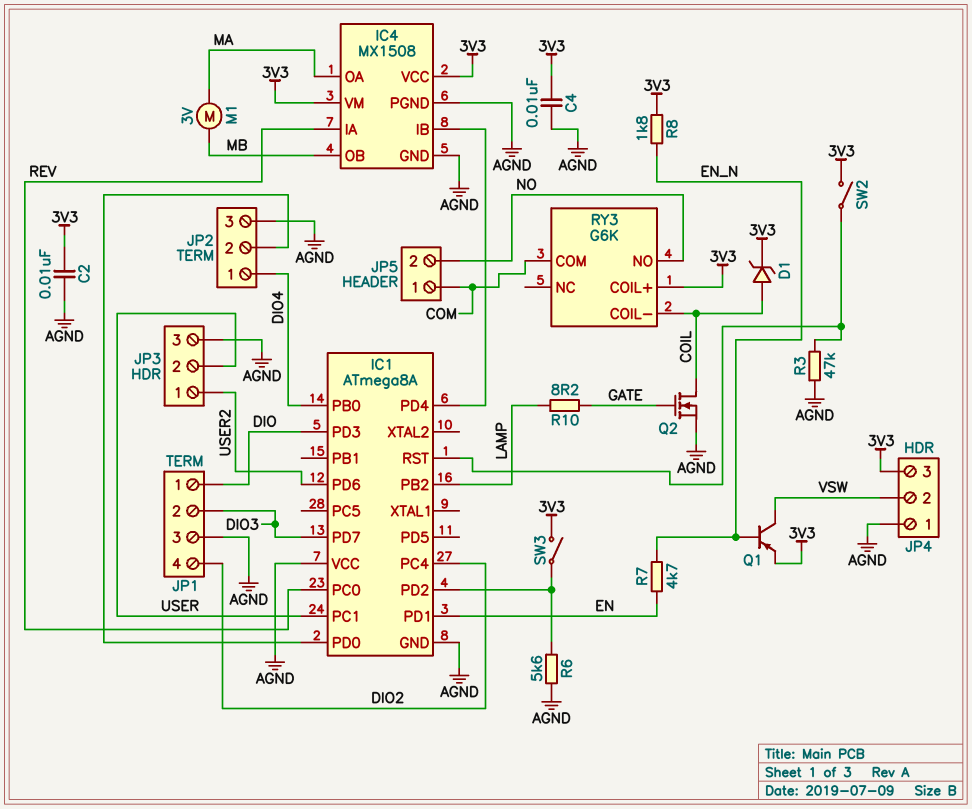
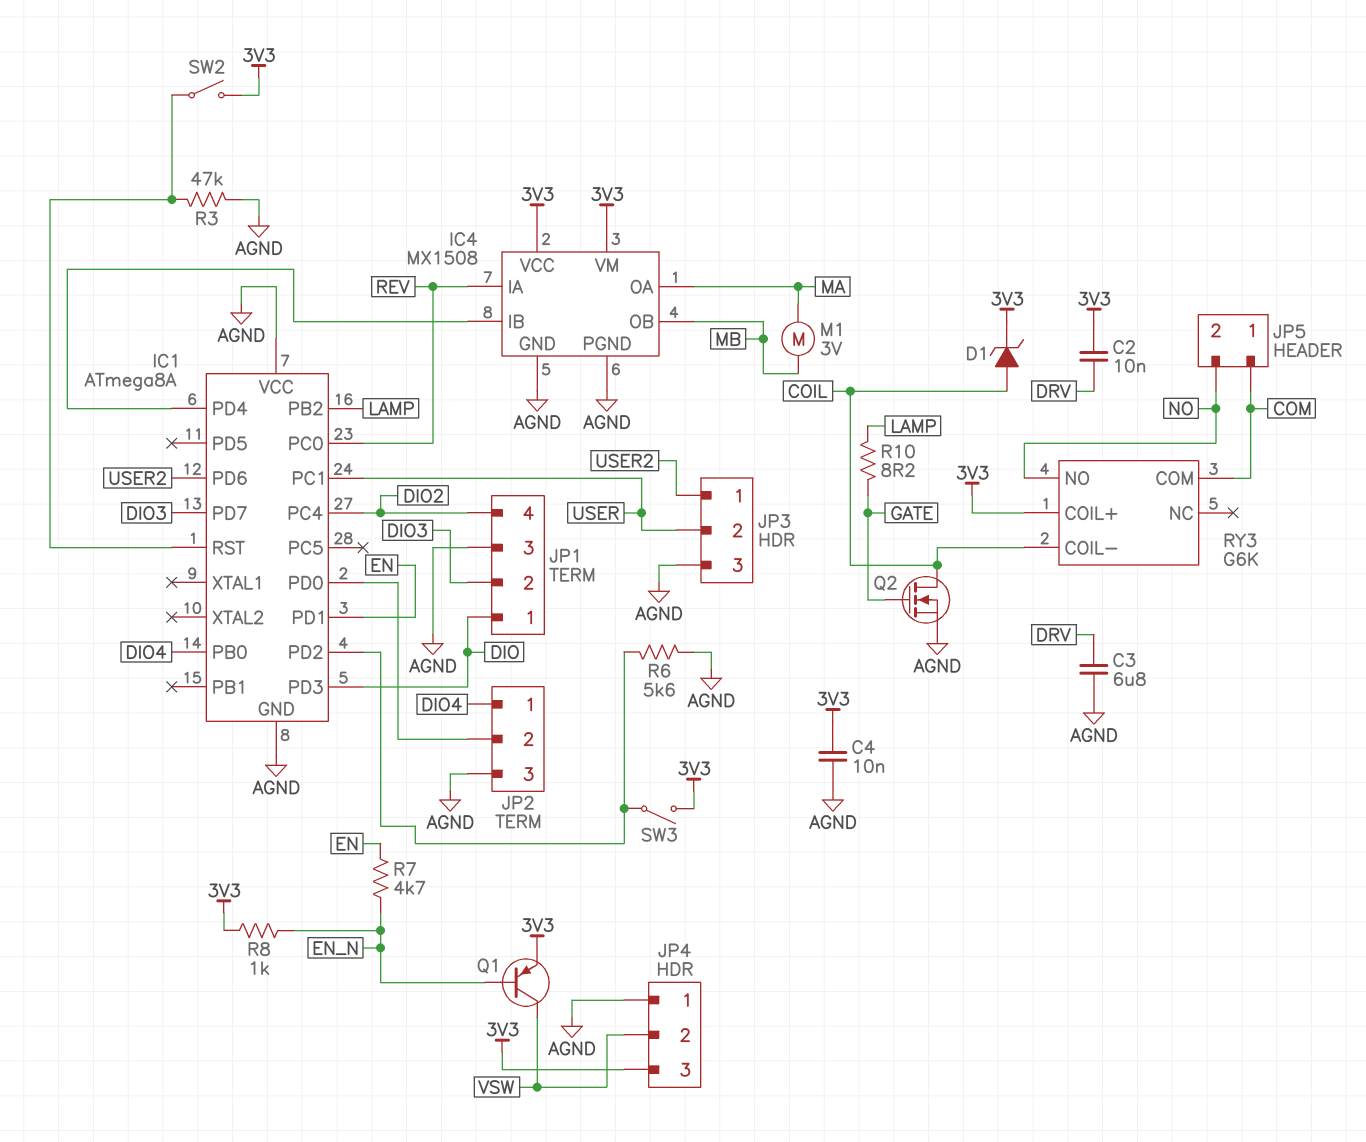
C2: 10nF (3V3, AGND) -> 10nF (3V3, DRV)
C3: none -> 6.8uF (AGND, DRV)
R8: 1.8k (3V3, EN_N) -> 1k (3V3, EN_N)

